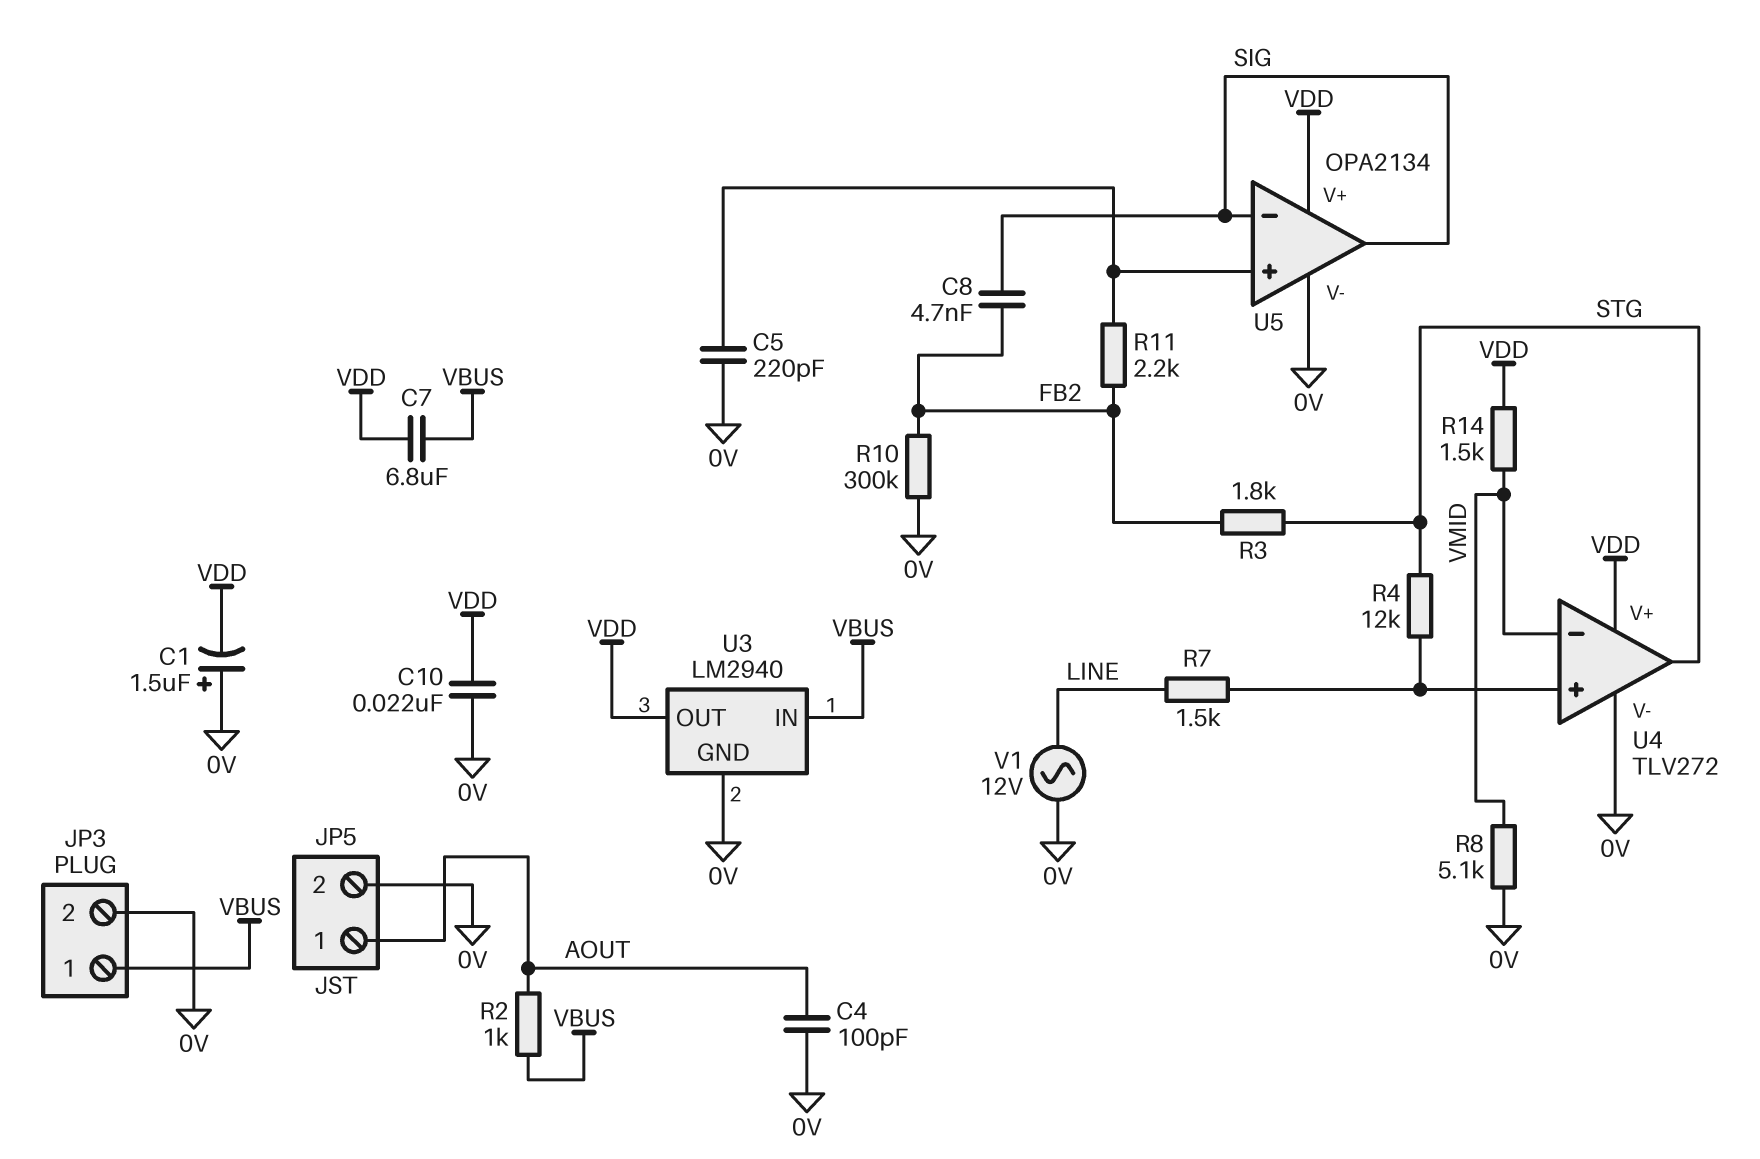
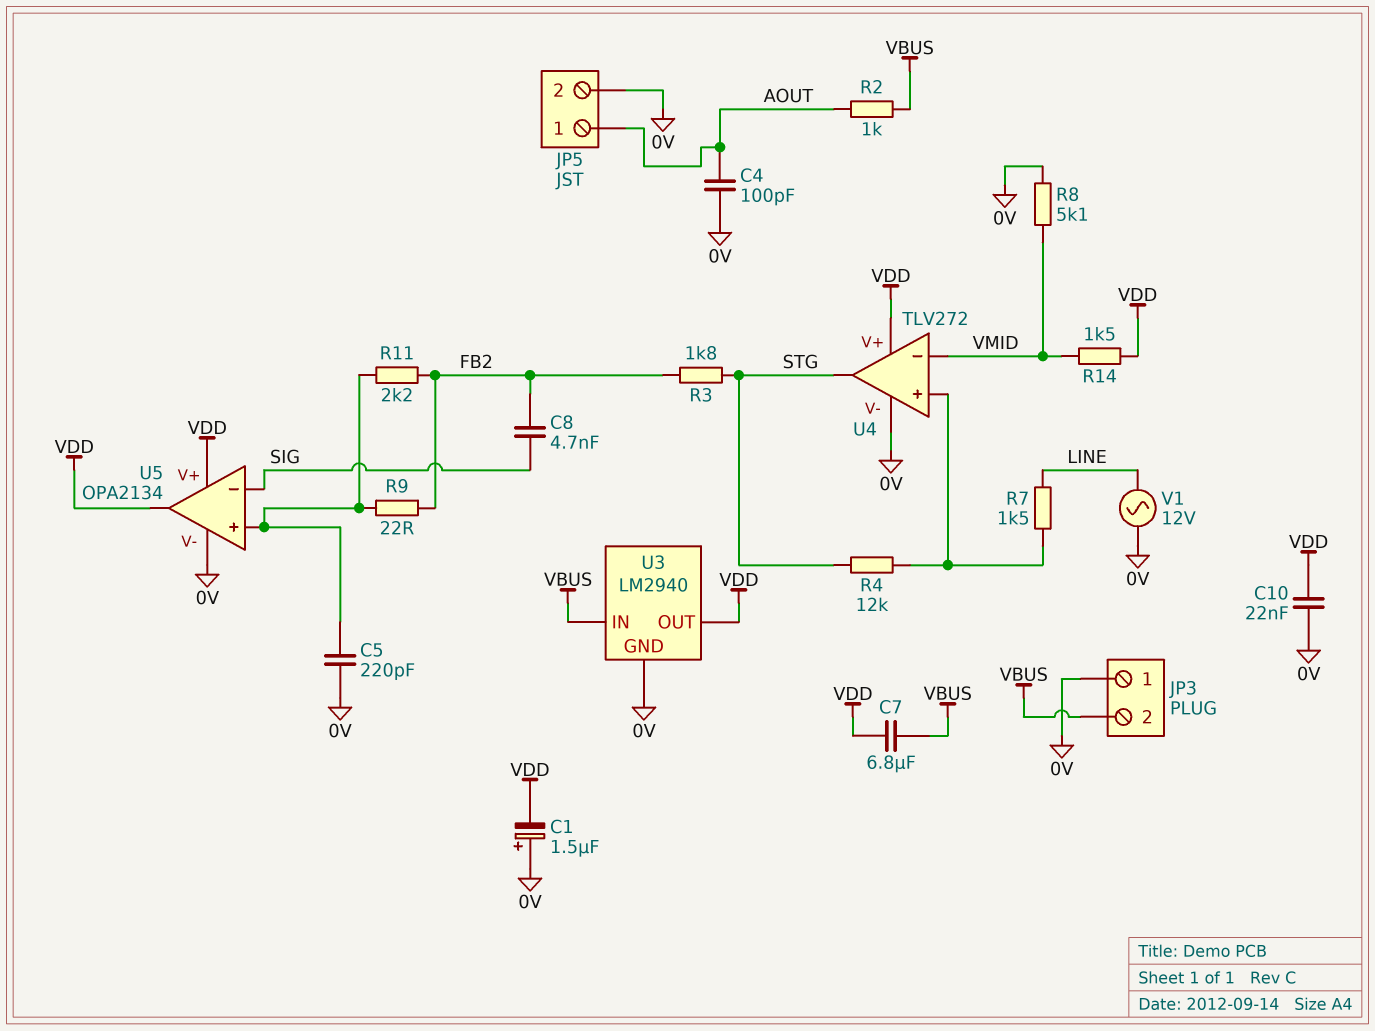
JP3 pin 1: VBUS -> 0V
JP3 pin 2: 0V -> VBUS
R9: none -> 22 (FB2, U5/in+)
R10: 300k (0V, FB2) -> none
U5 pin out: SIG -> VDD

